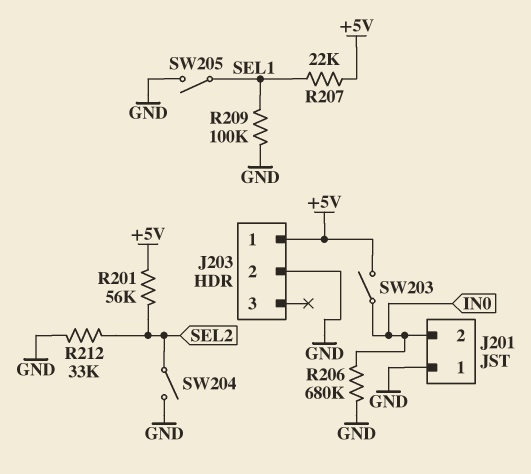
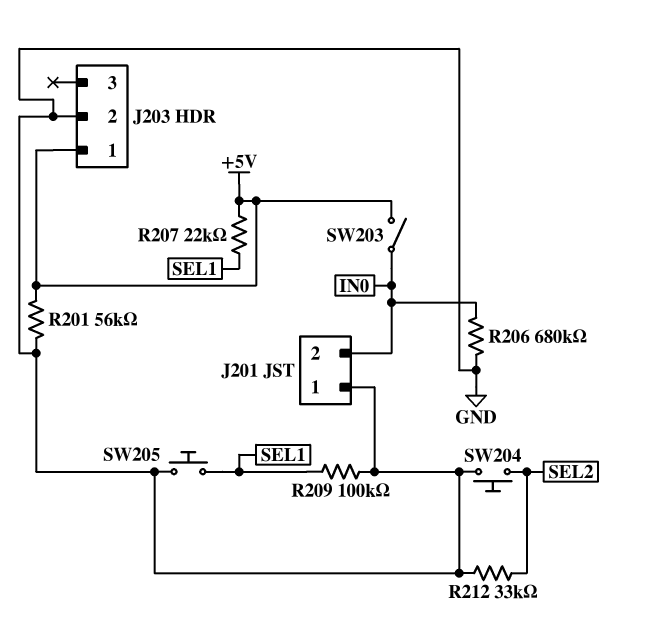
R201: 56k (+5V, SEL2) -> 56k (+5V, GND)
SW204: switch (GND, SEL2) -> button (GND, SEL2)
SW205: switch (GND, SEL1) -> button (GND, SEL1)

